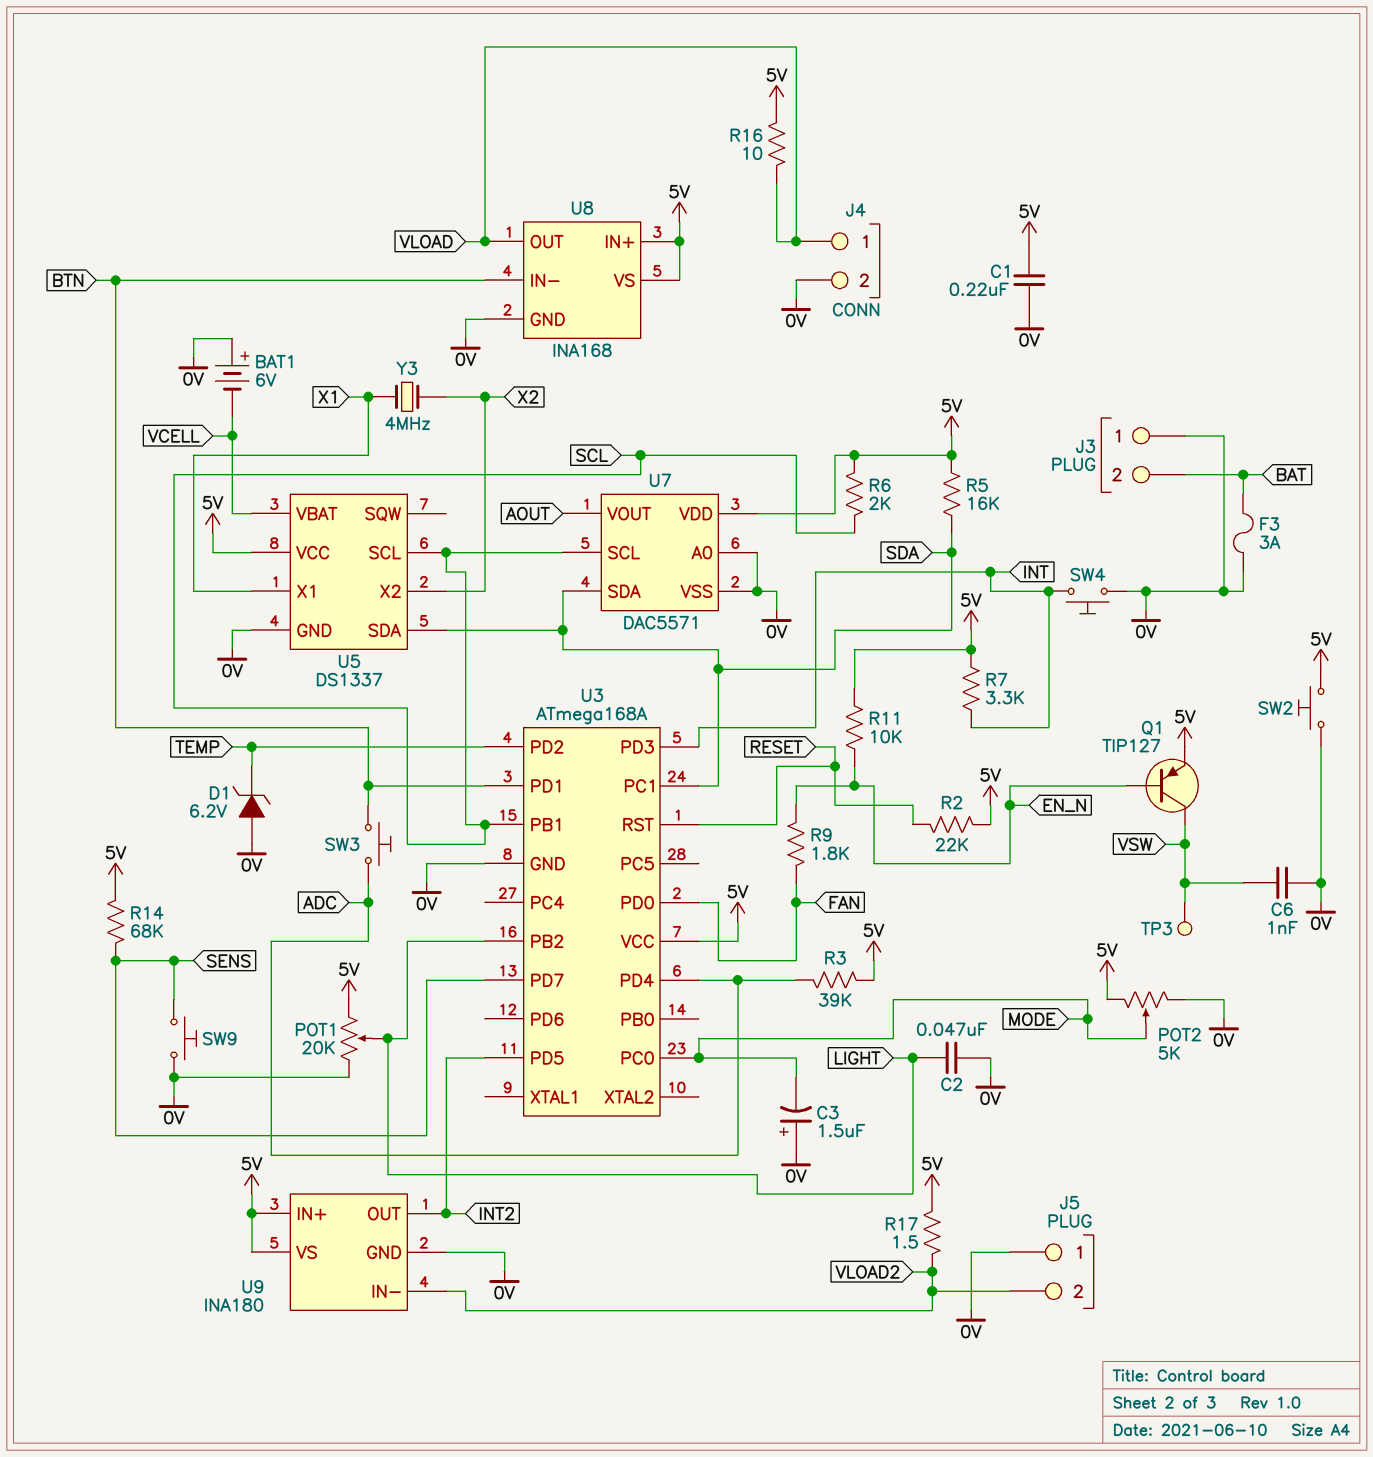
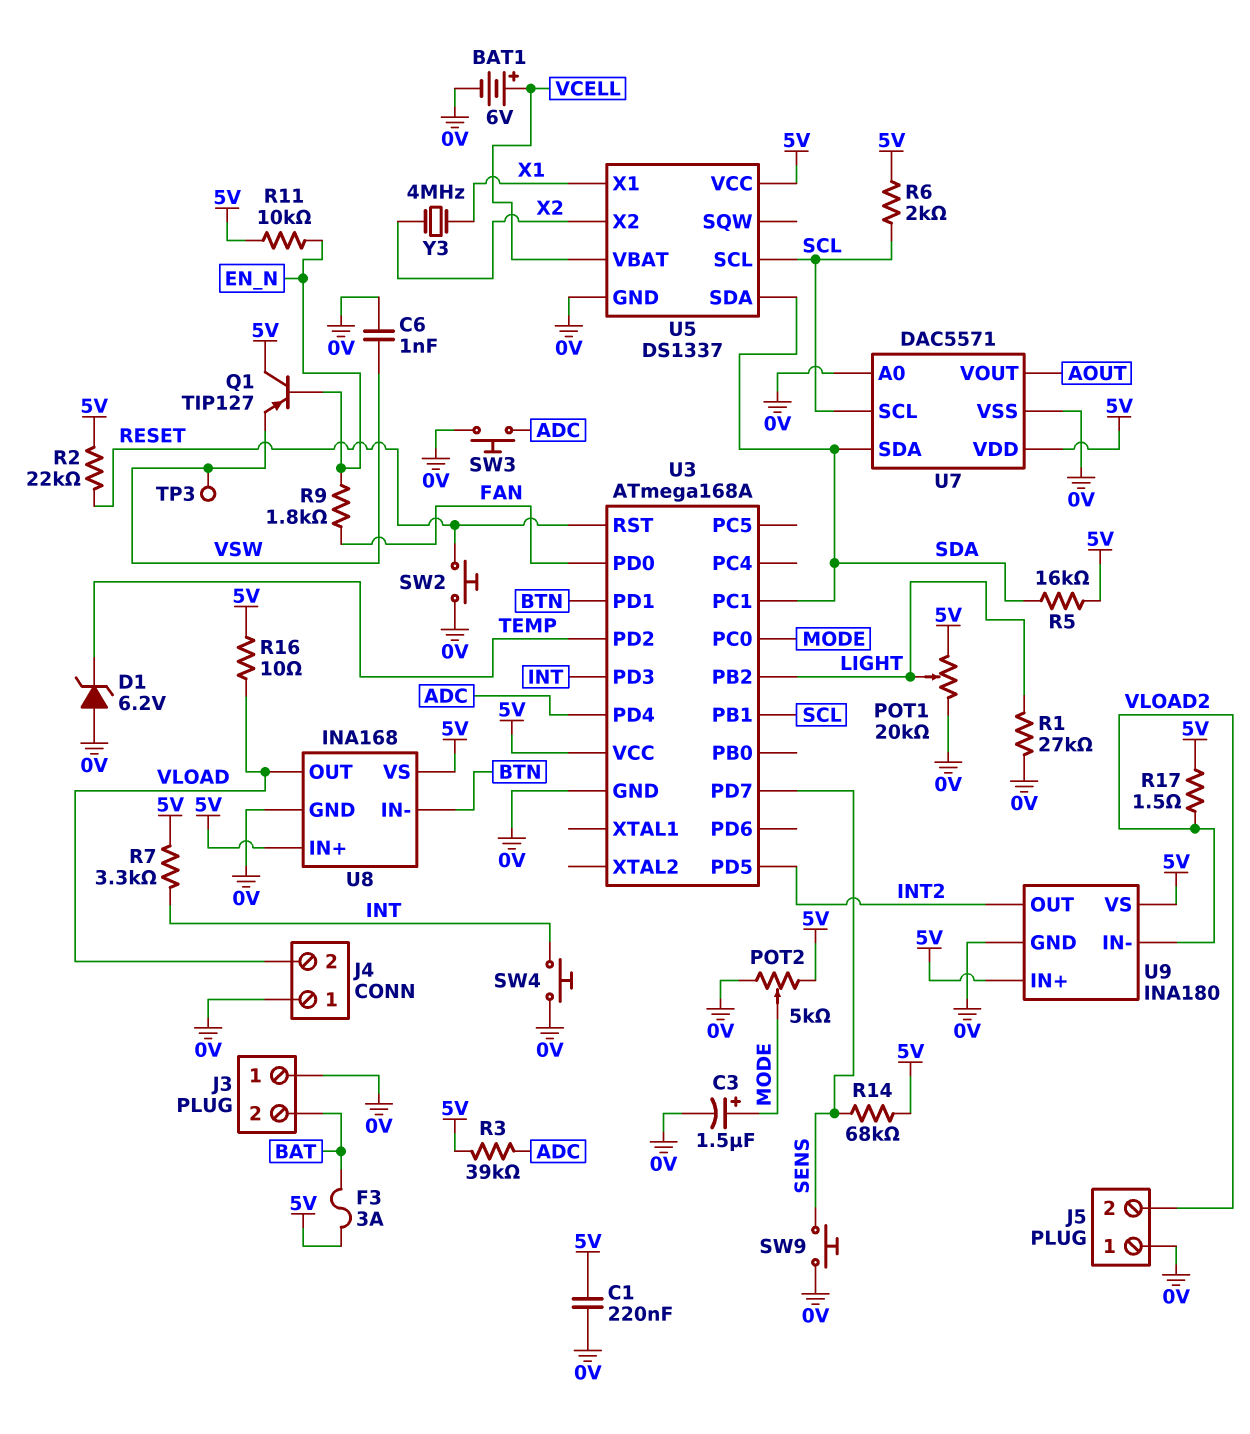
BAT1: 6V (plus 0V, minus VCELL) -> 6V (plus VCELL, minus 0V)
C2: 47nF (0V, LIGHT) -> none
C3: 1.5uF (plus 0V, minus MODE) -> 1.5uF (plus MODE, minus 0V)
F3: 3A (0V, BAT) -> 3A (5V, BAT)
J4 pin 1: VLOAD -> 0V
J4 pin 2: 0V -> VLOAD
Q1: PNP TIP127 (B EN_N, C VSW, E 5V) -> PNP TIP127 (B EN_N, C 5V, E VSW)
R1: none -> 27k (0V, LIGHT)
SW2: button (0V, 5V) -> button (0V, RESET)
SW3: button (ADC, BTN) -> button (0V, ADC)

